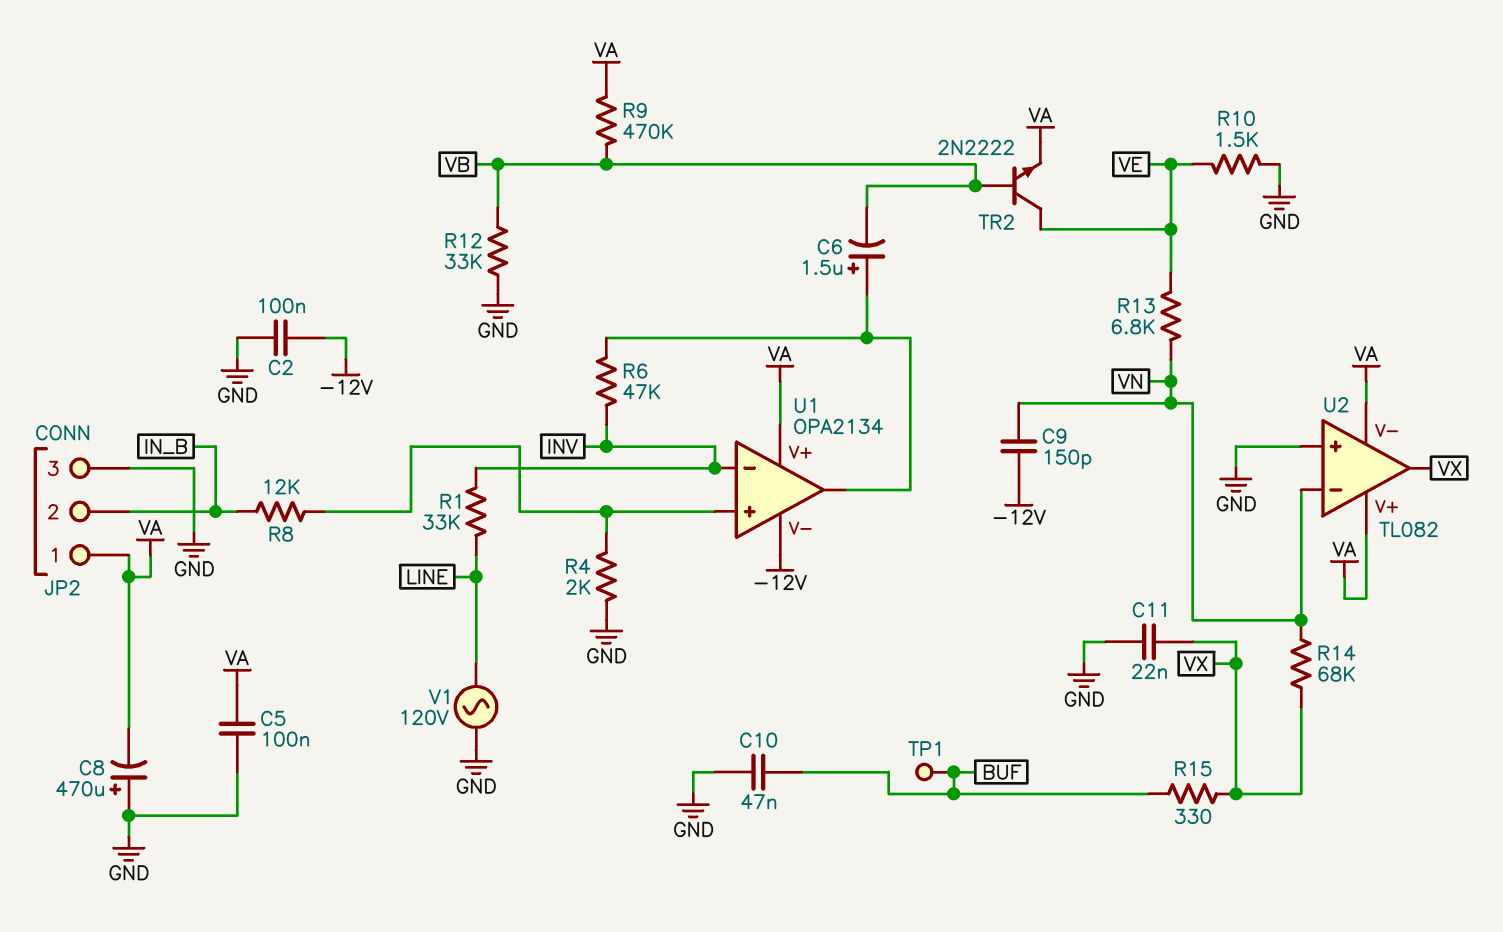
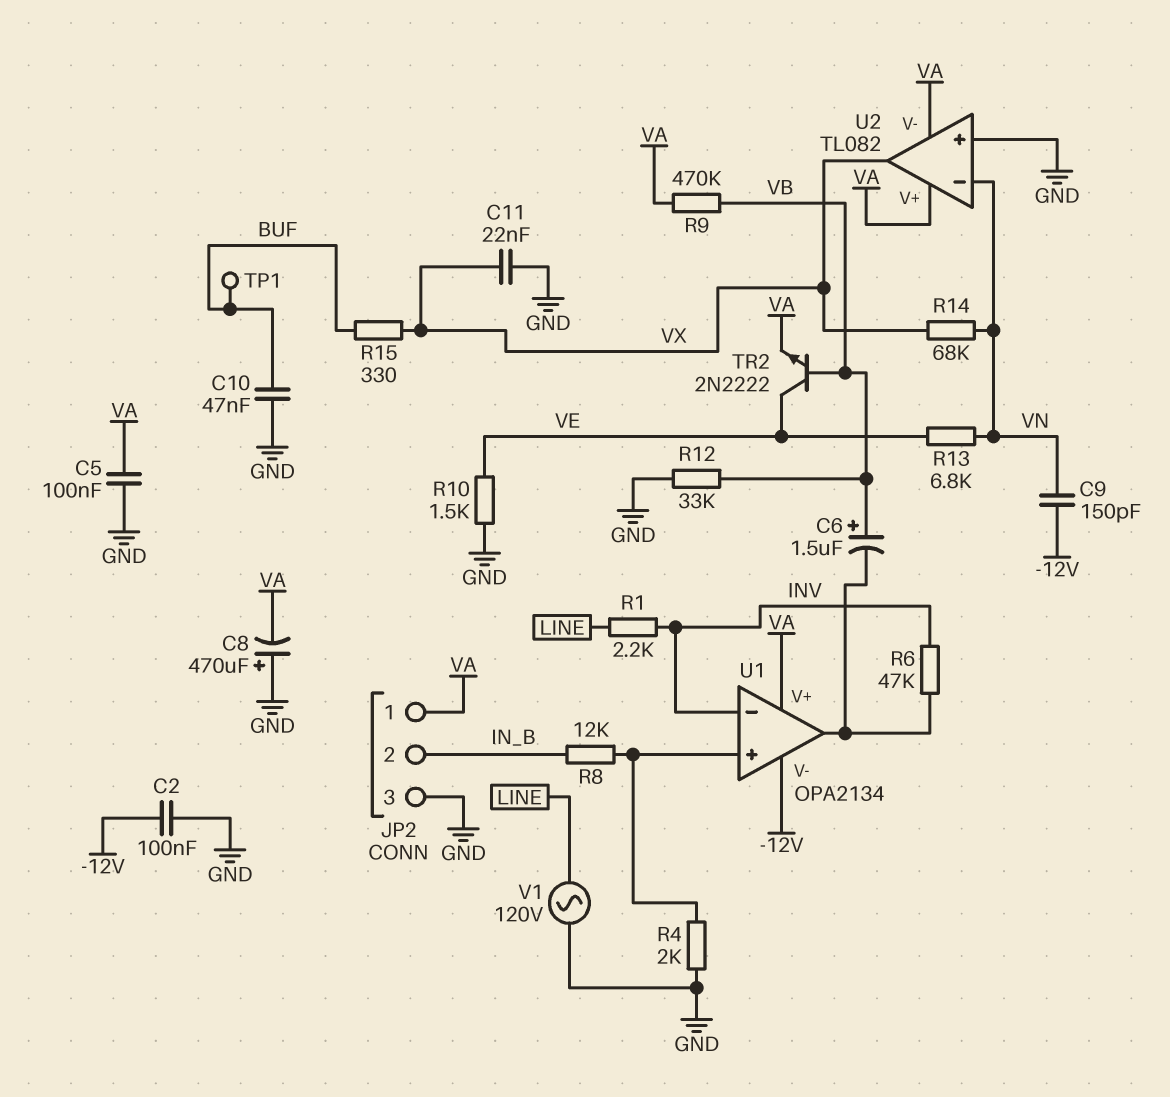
C6: 1.5uF (plus U1/out, minus VB) -> 1.5uF (plus VB, minus U1/out)
R1: 33k (INV, LINE) -> 2.2k (INV, LINE)

